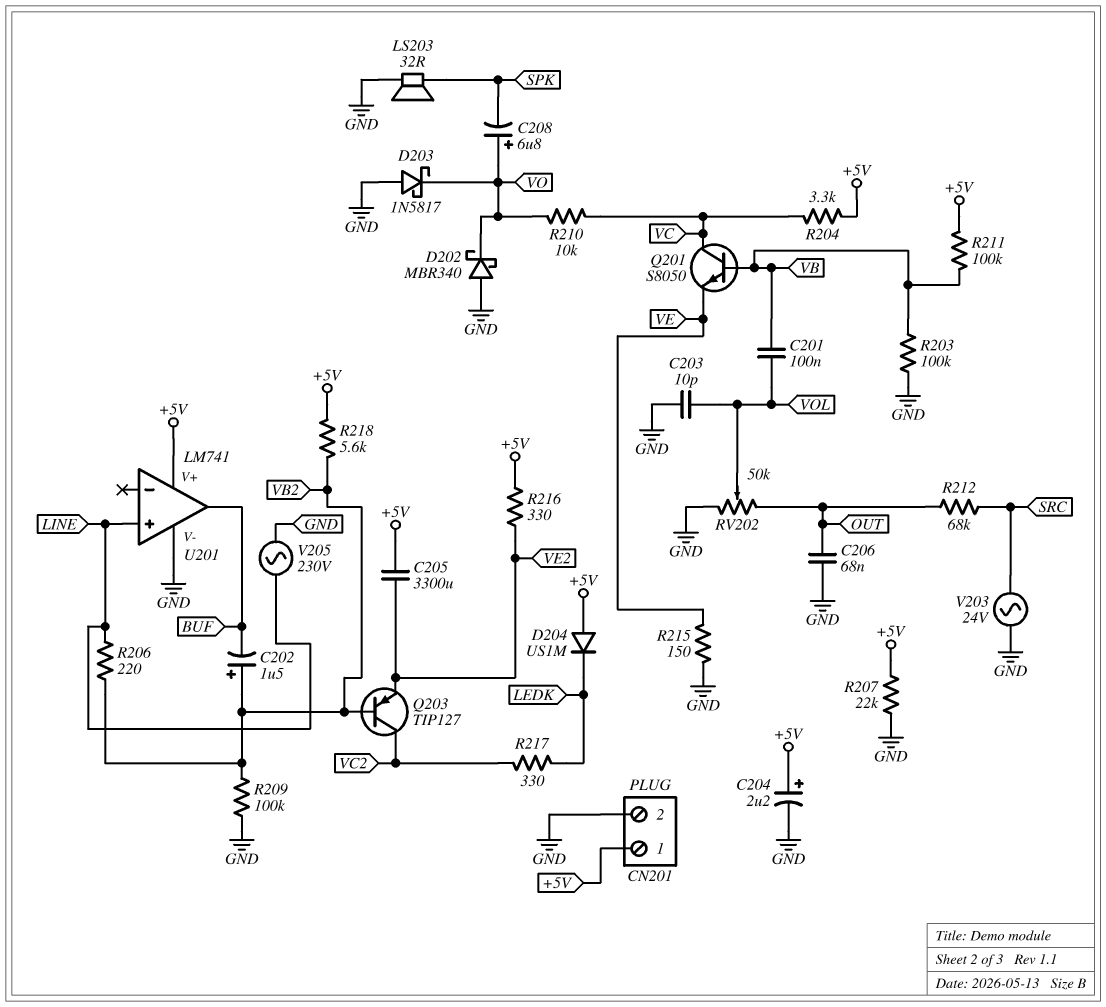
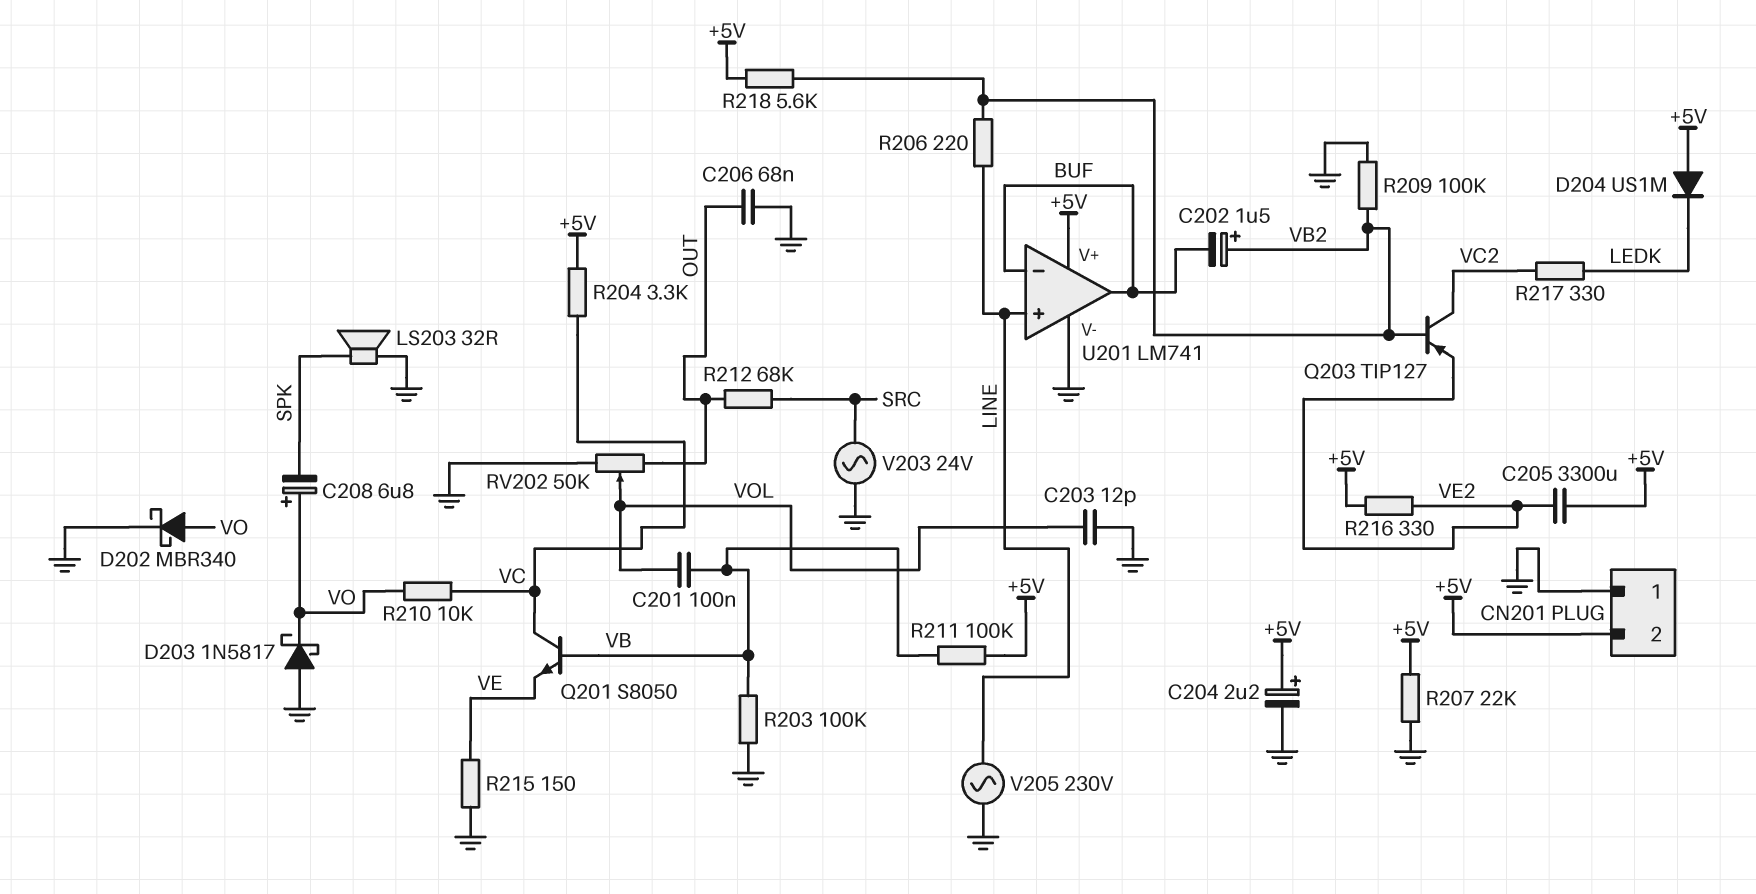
C203: 10pF (GND, VOL) -> 12pF (GND, VOL)
CN201 pin 1: +5V -> GND
CN201 pin 2: GND -> +5V
D202: schottky MBR340 (A GND, K VO) -> schottky MBR340 (A VO, K GND)
U201 pin in-: none -> BUF

